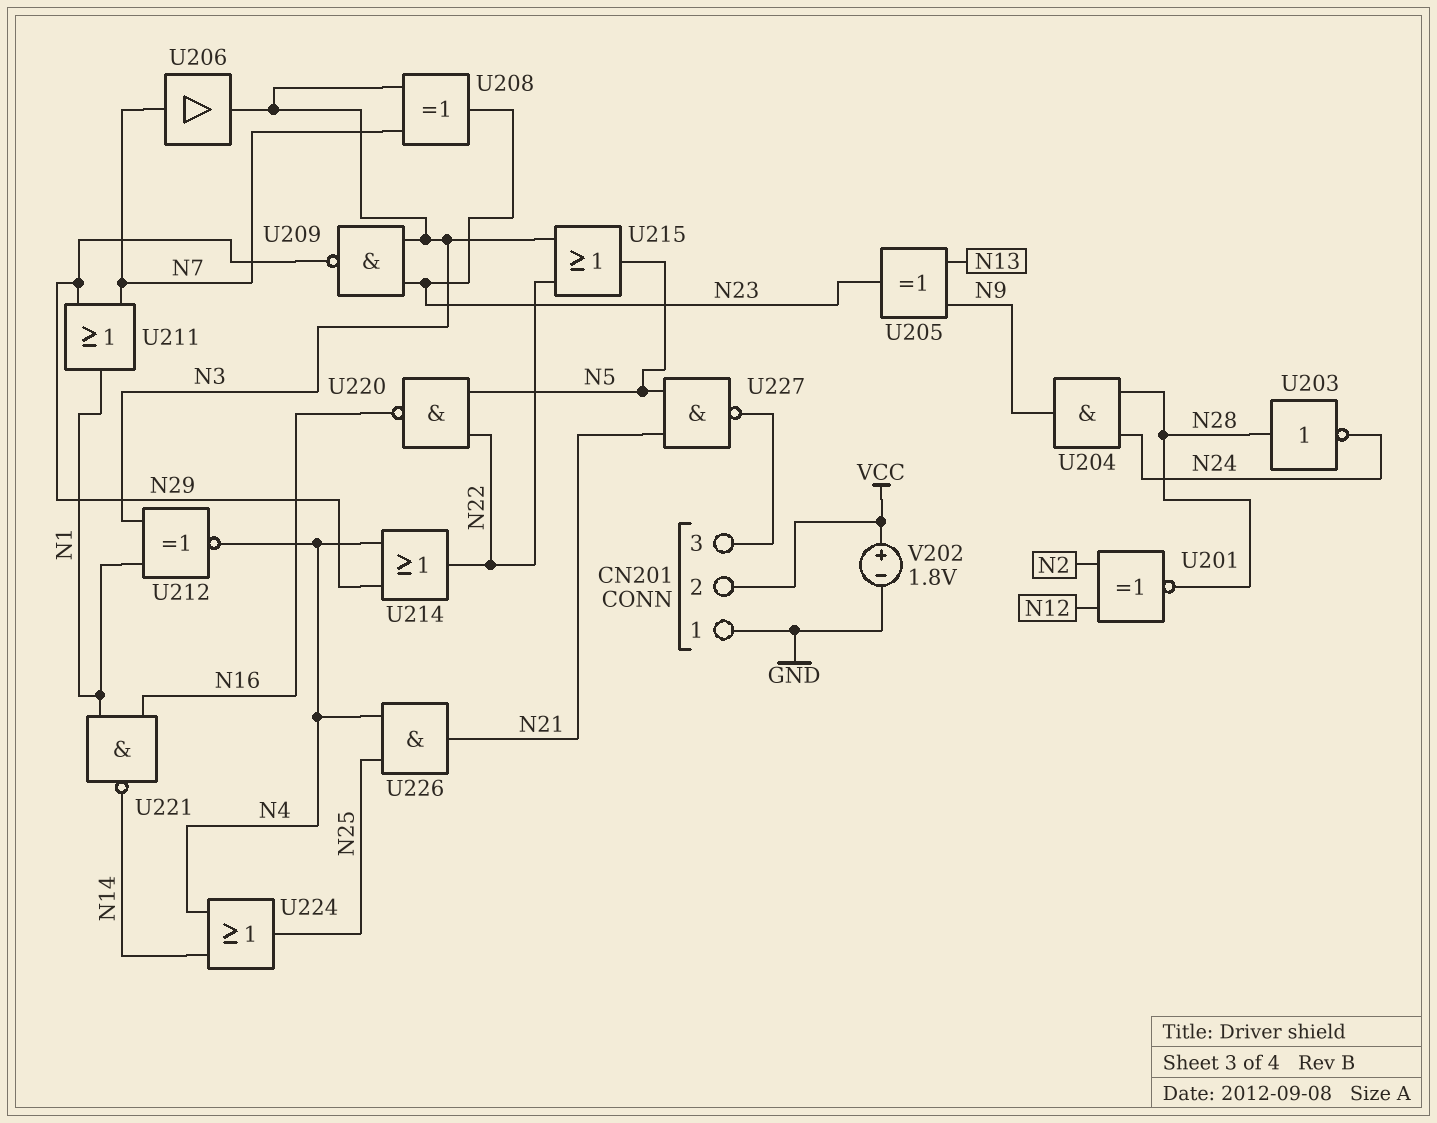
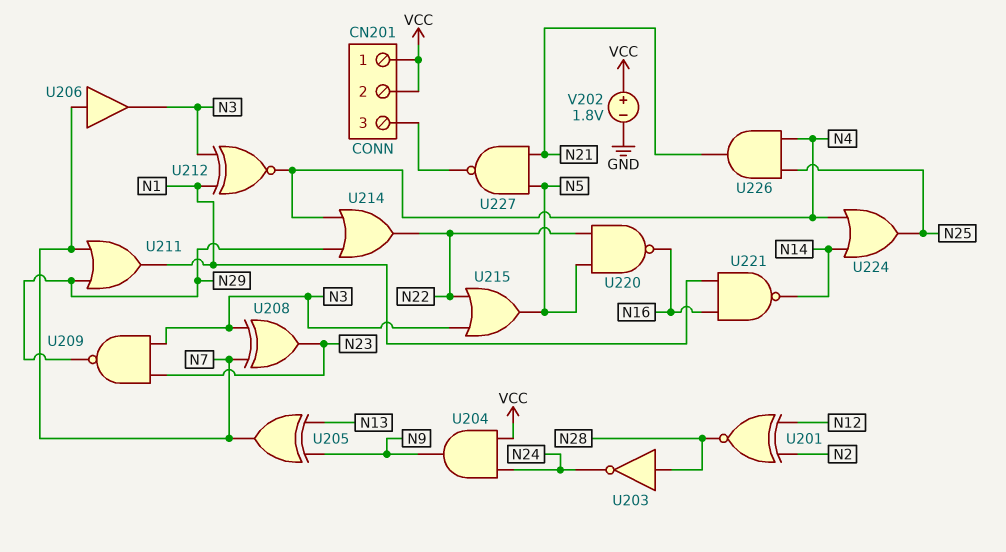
CN201 pin 1: GND -> VCC
U204: AND (in N24, in N28, out N9) -> AND (in N24, in VCC, out N9)
U205: XOR (in N9, in N13, out N23) -> XOR (in N9, in N13, out N7)

